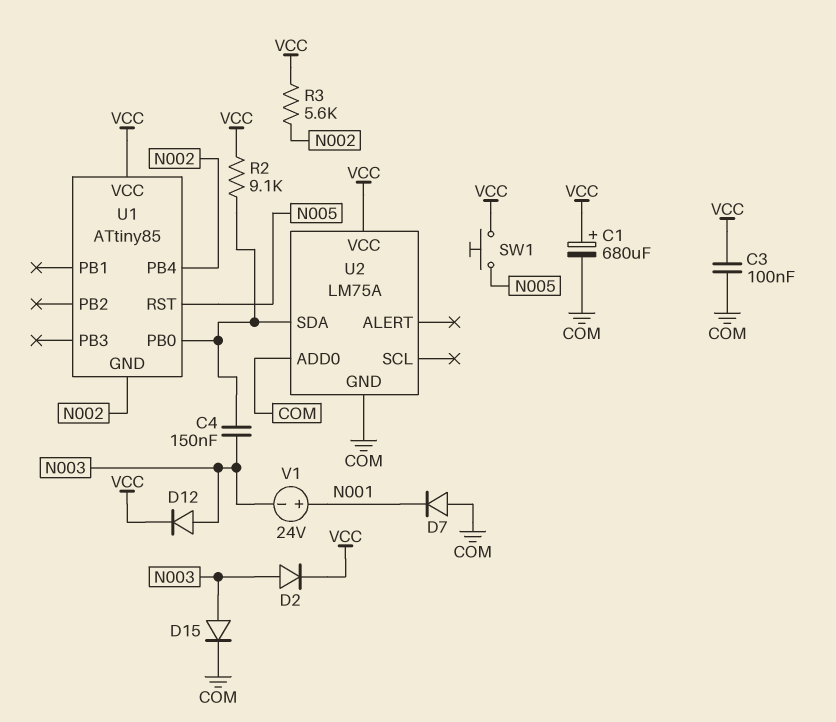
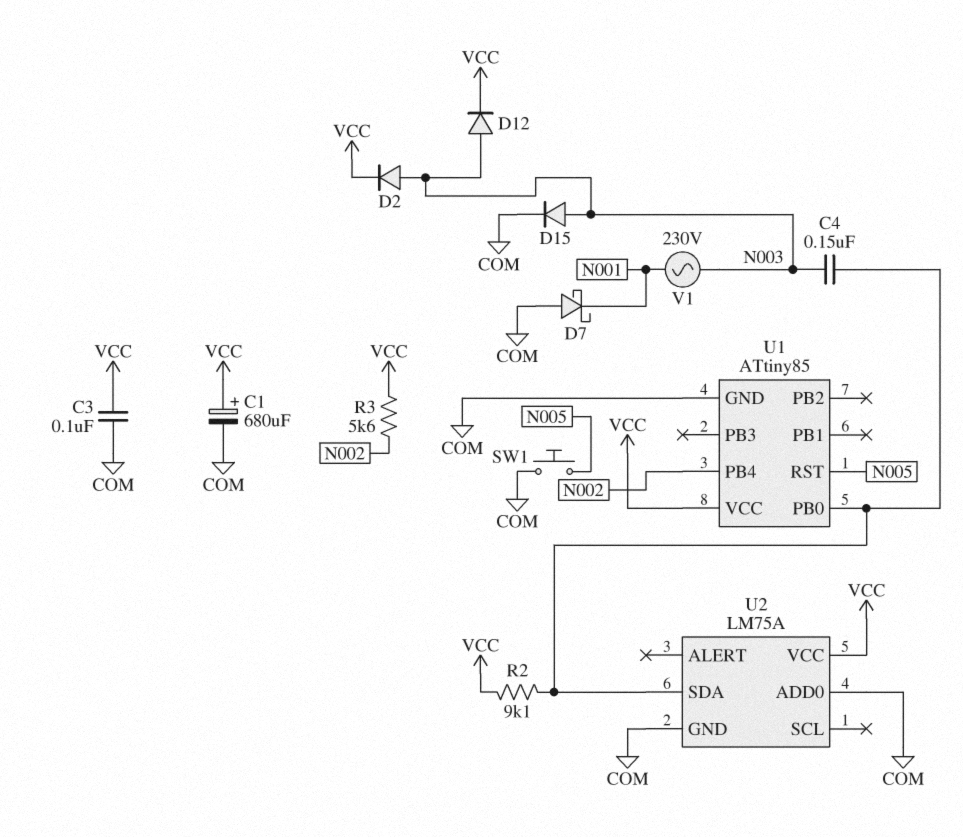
D7: diode (A COM, K N001) -> schottky (A COM, K N001)
SW1: button (N005, VCC) -> button (COM, N005)
U1 pin GND: N002 -> COM
V1: 24V (plus N001, minus N003) -> AC 230V (N001, N003)

